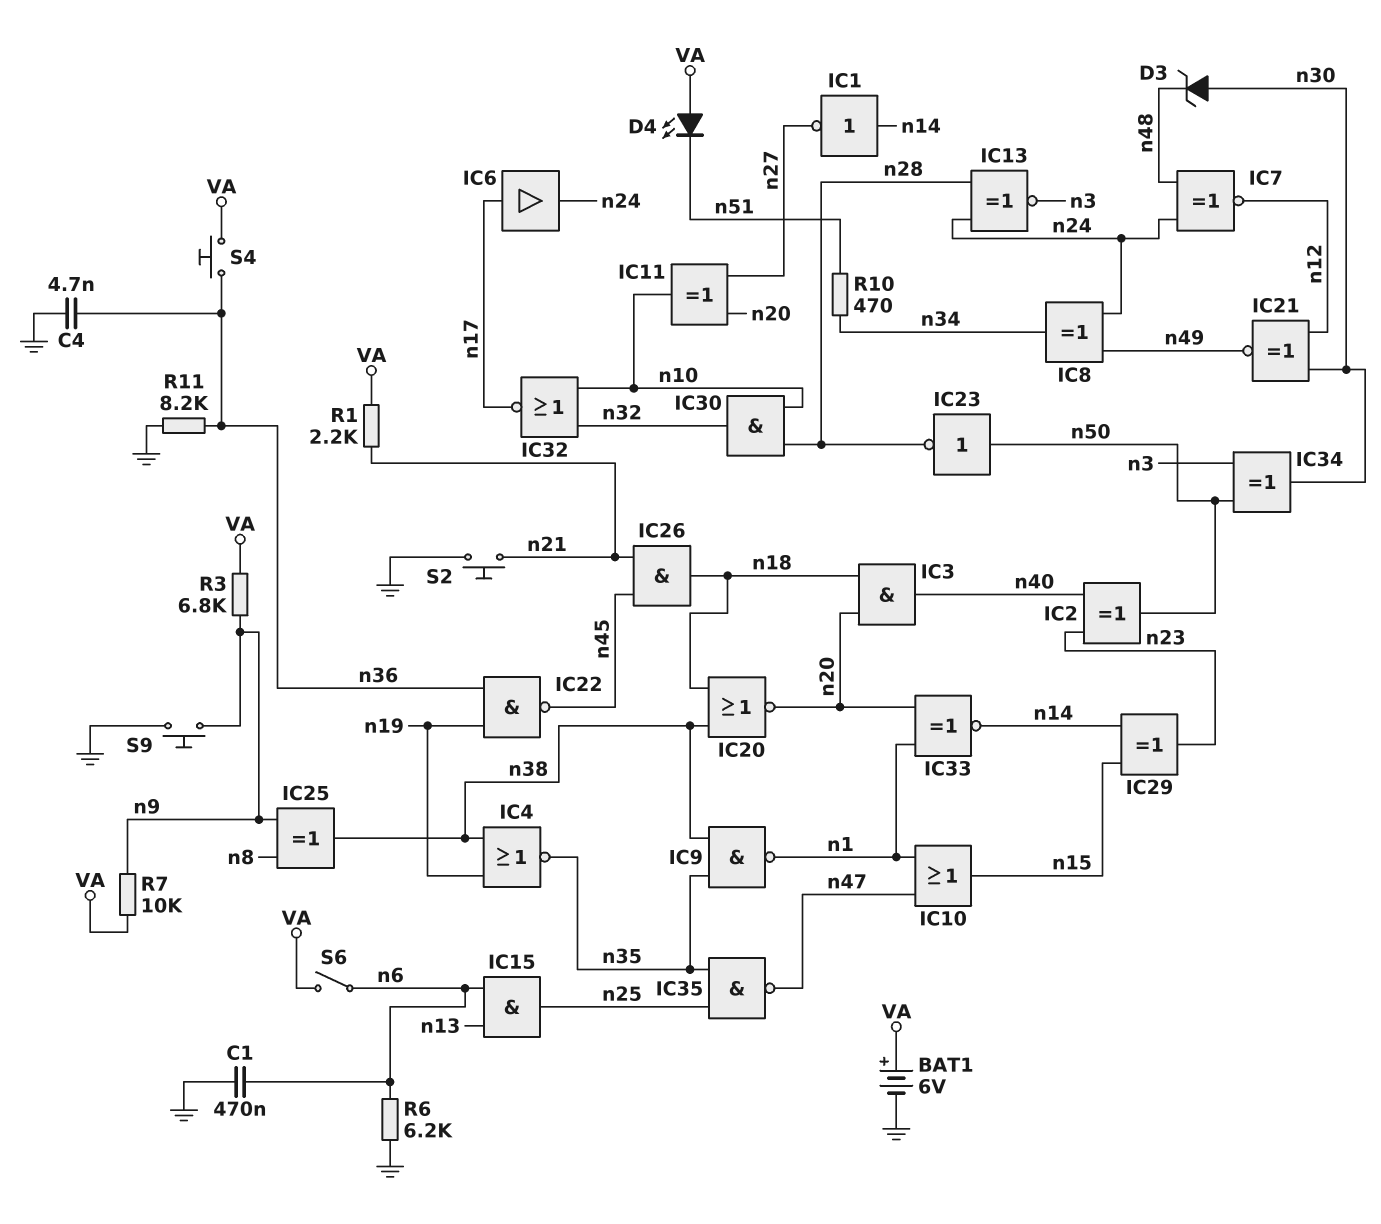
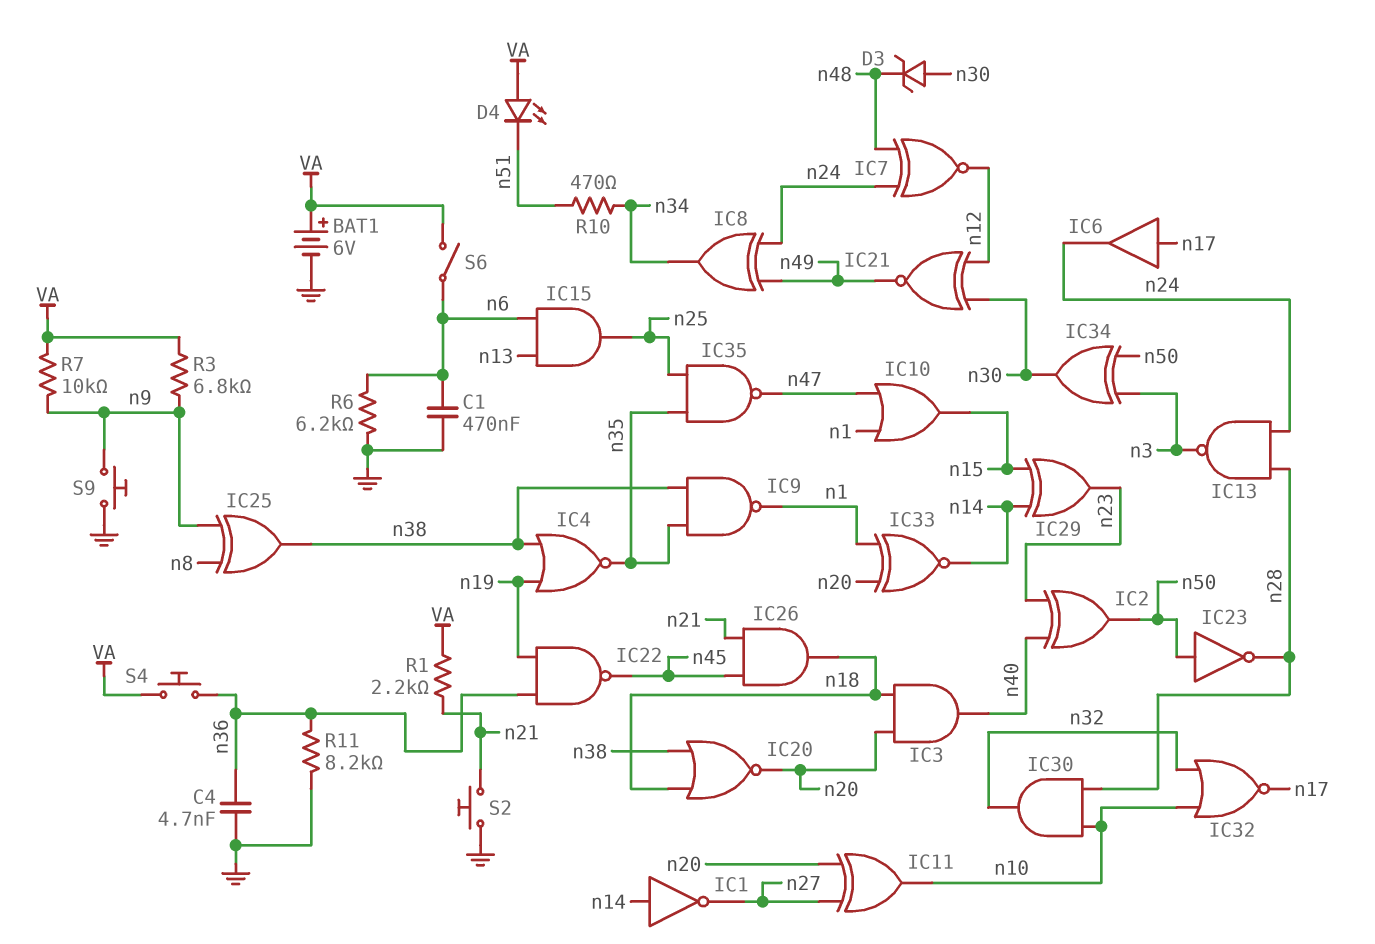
IC13: XNOR (in n24, in n28, out n3) -> NAND (in n24, in n28, out n3)

